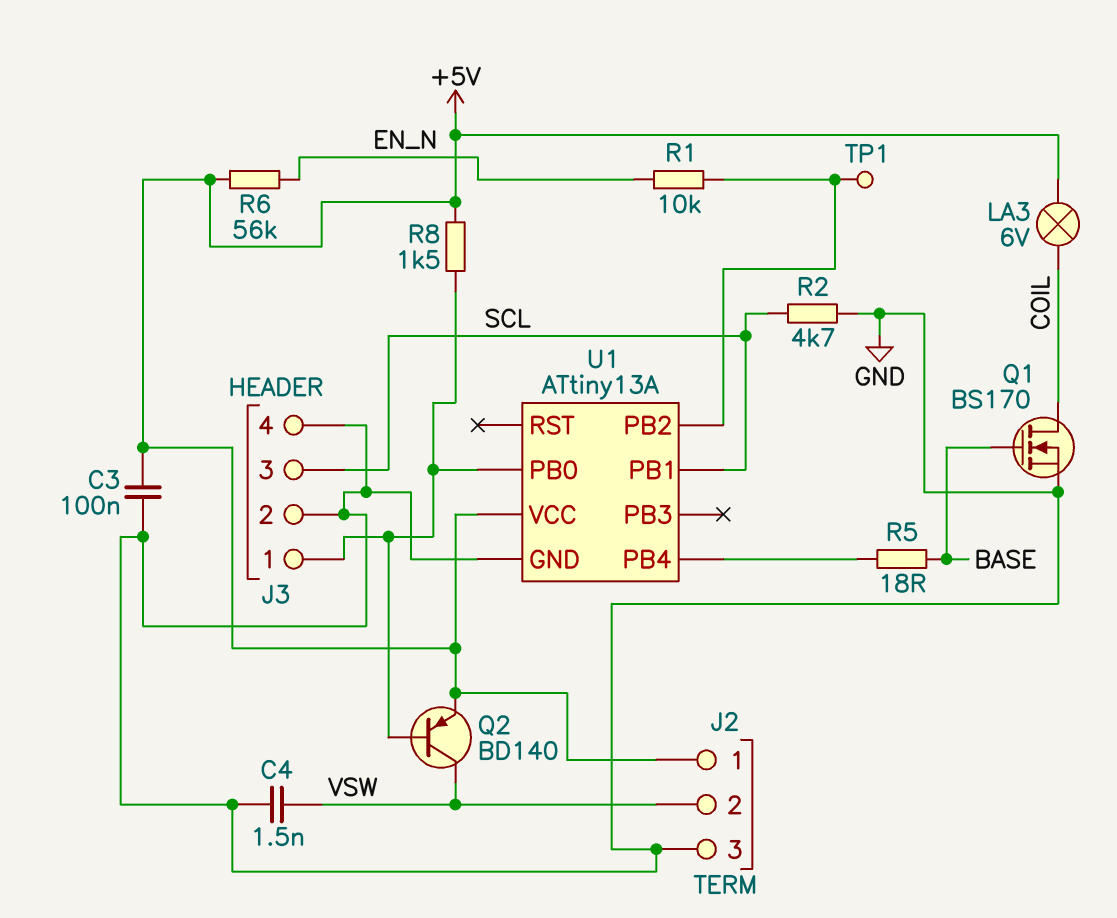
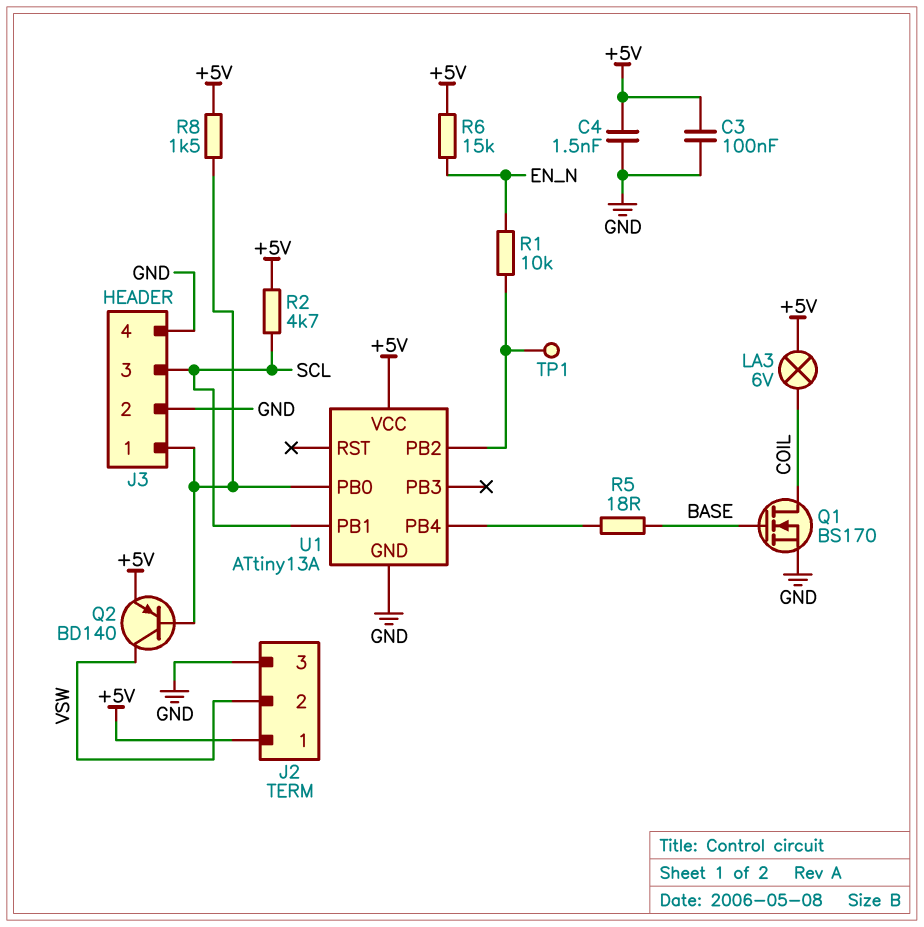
C4: 1.5nF (GND, VSW) -> 1.5nF (+5V, GND)
R2: 4.7k (GND, SCL) -> 4.7k (+5V, SCL)
R6: 56k (+5V, EN_N) -> 15k (+5V, EN_N)

